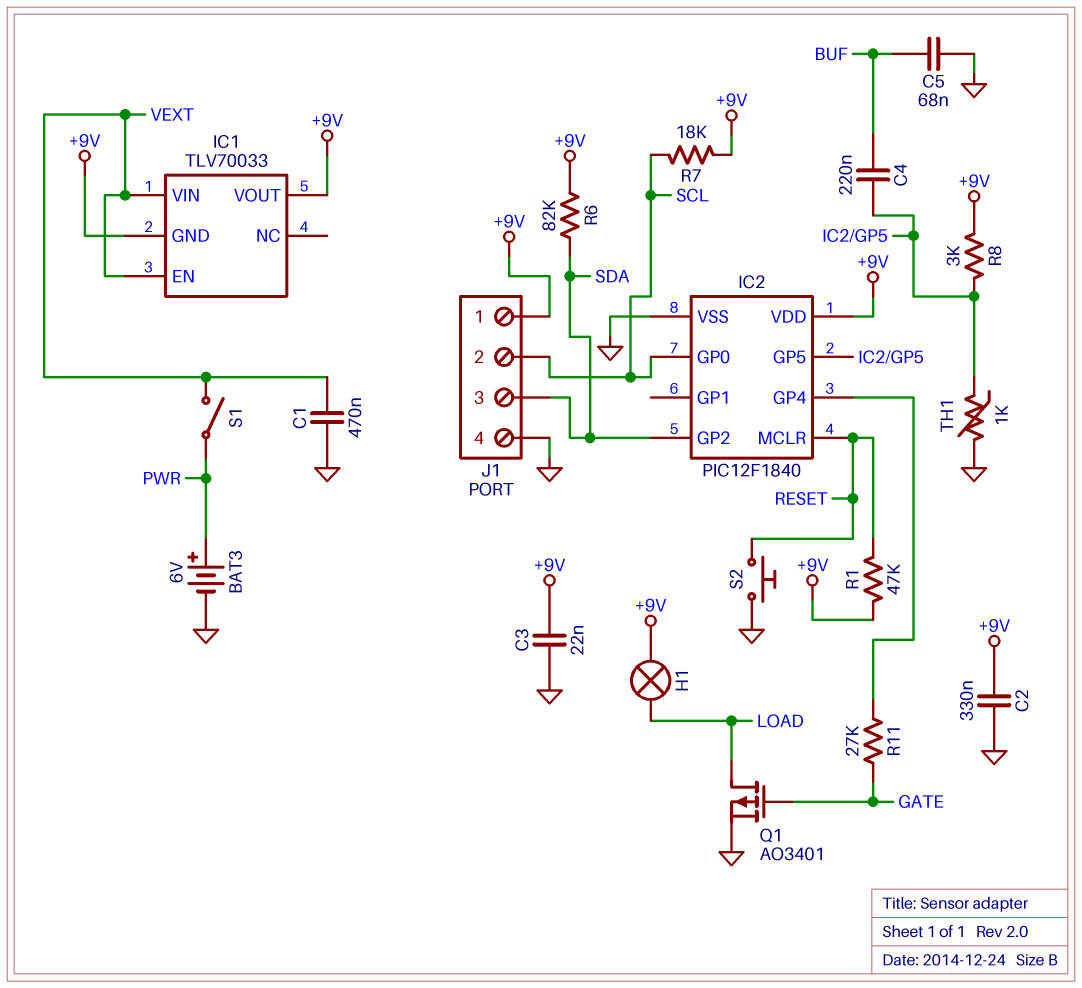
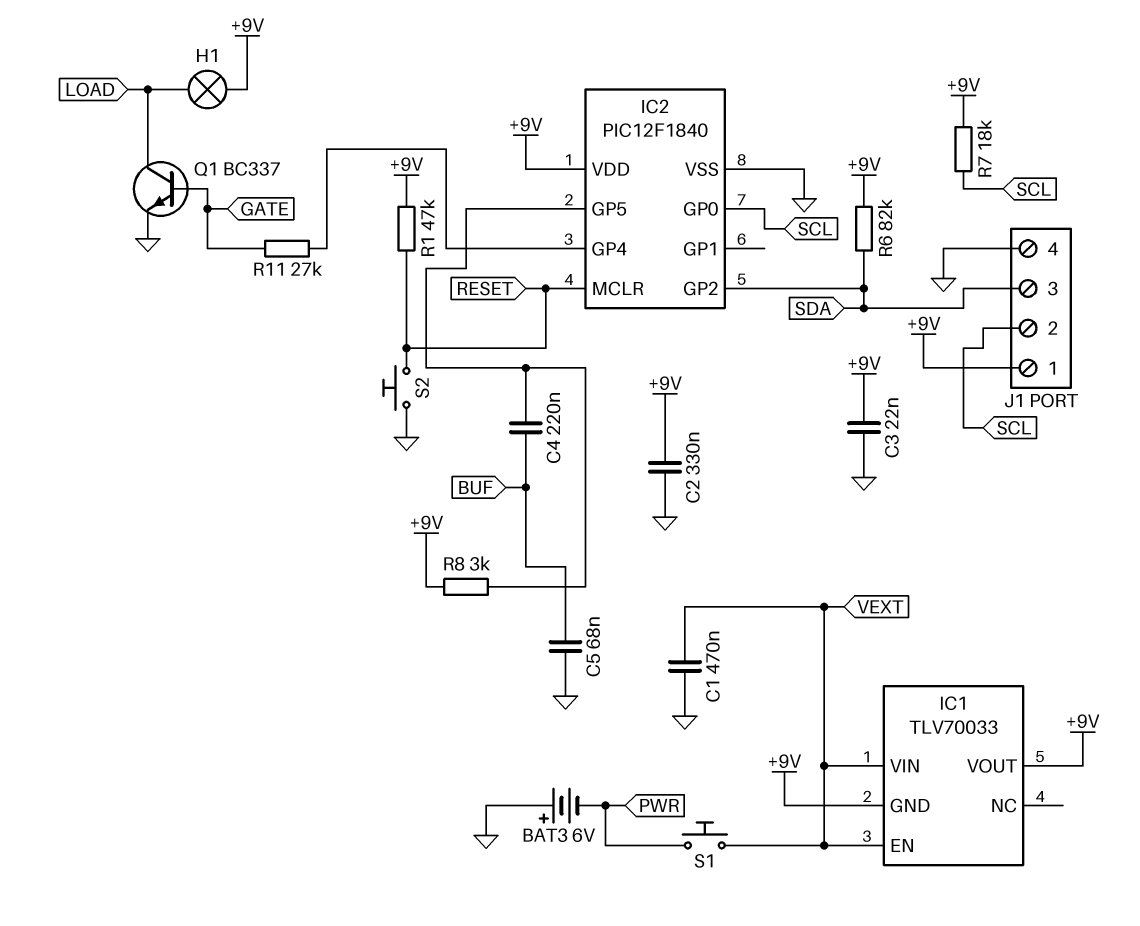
BAT3: 6V (plus PWR, minus GND) -> 6V (plus GND, minus PWR)
Q1: PMOS AO3401 (G GATE, D LOAD, S GND) -> NPN BC337 (B GATE, C LOAD, E GND)
S1: switch (PWR, VEXT) -> button (PWR, VEXT)
TH1: 1k (GND, IC2/GP5) -> none

